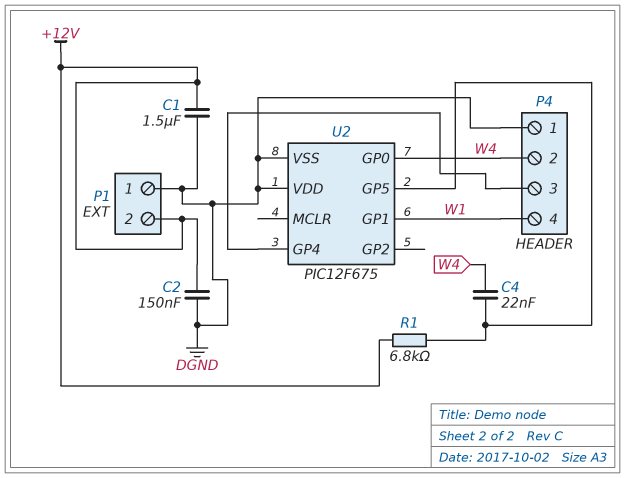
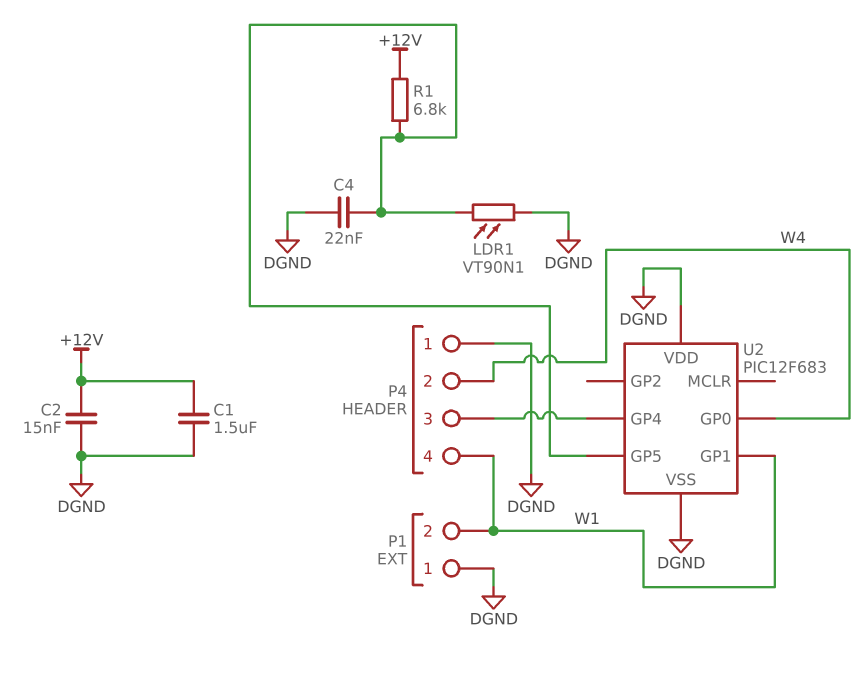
C2: 150nF (+12V, DGND) -> 15nF (+12V, DGND)
C4: 22nF (U2/GP5, W4) -> 22nF (DGND, U2/GP5)
LDR1: none -> VT90N1 (DGND, U2/GP5)
P1 pin 2: +12V -> W1
U2: PIC12F675 -> PIC12F683

